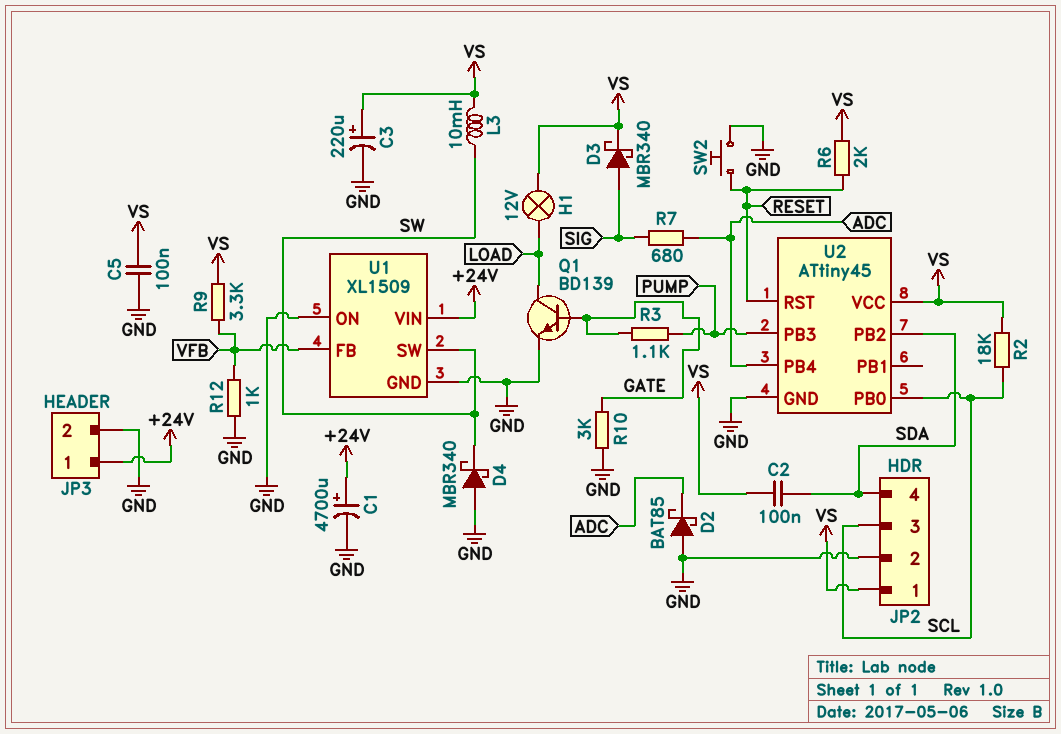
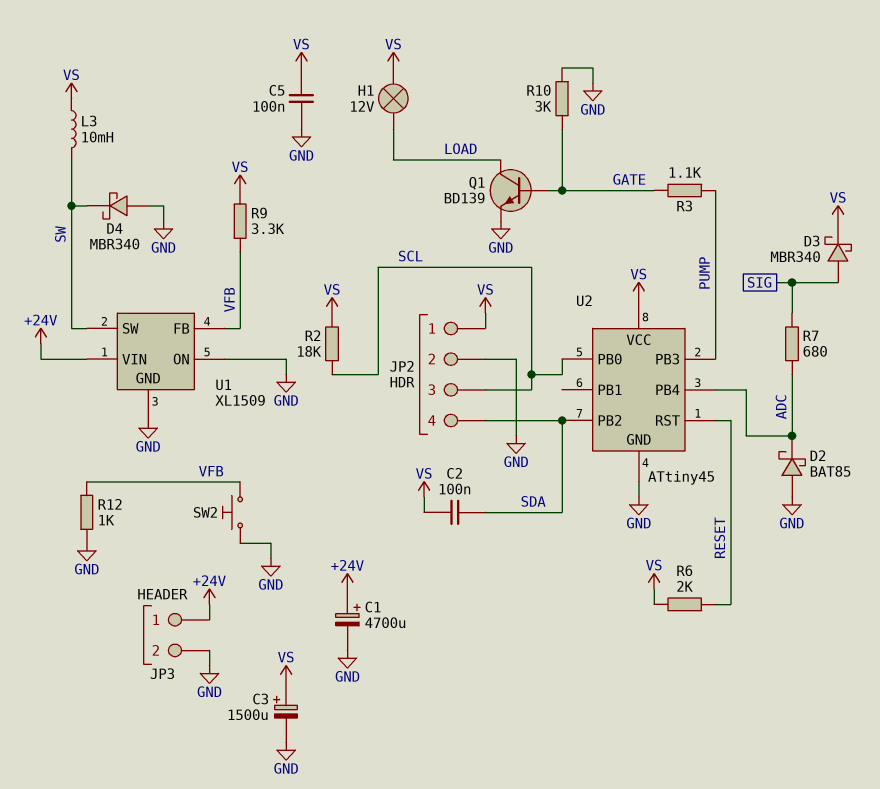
C3: 220uF (plus VS, minus GND) -> 1500uF (plus VS, minus GND)
SW2: button (GND, RESET) -> button (GND, VFB)

